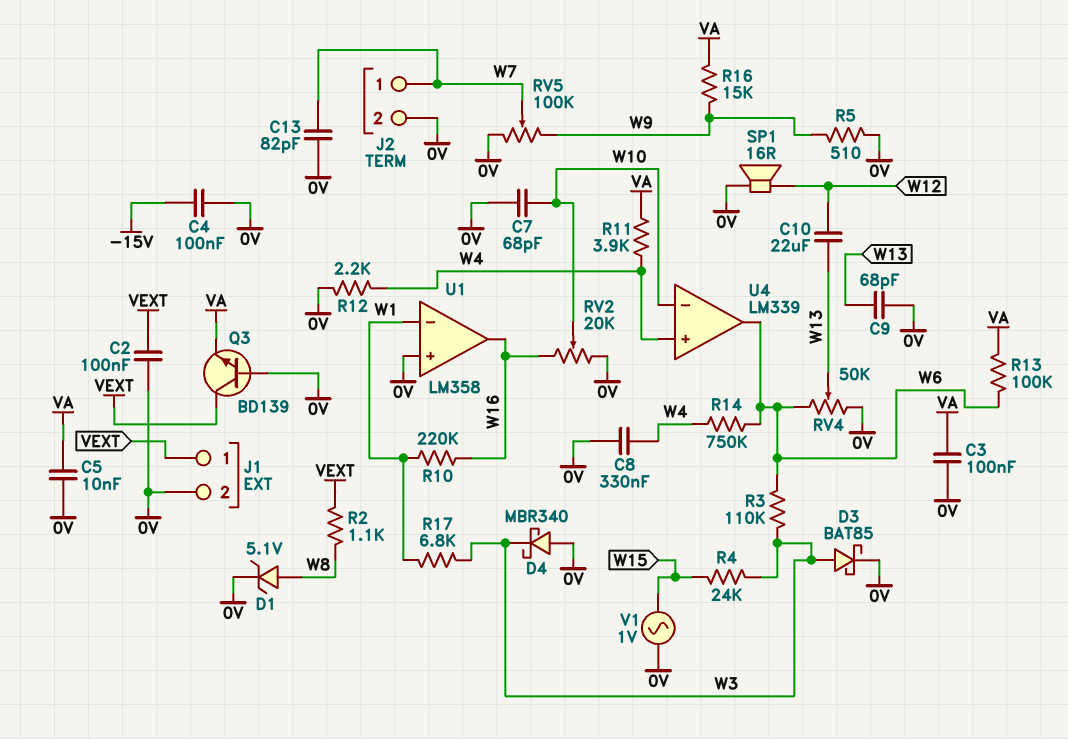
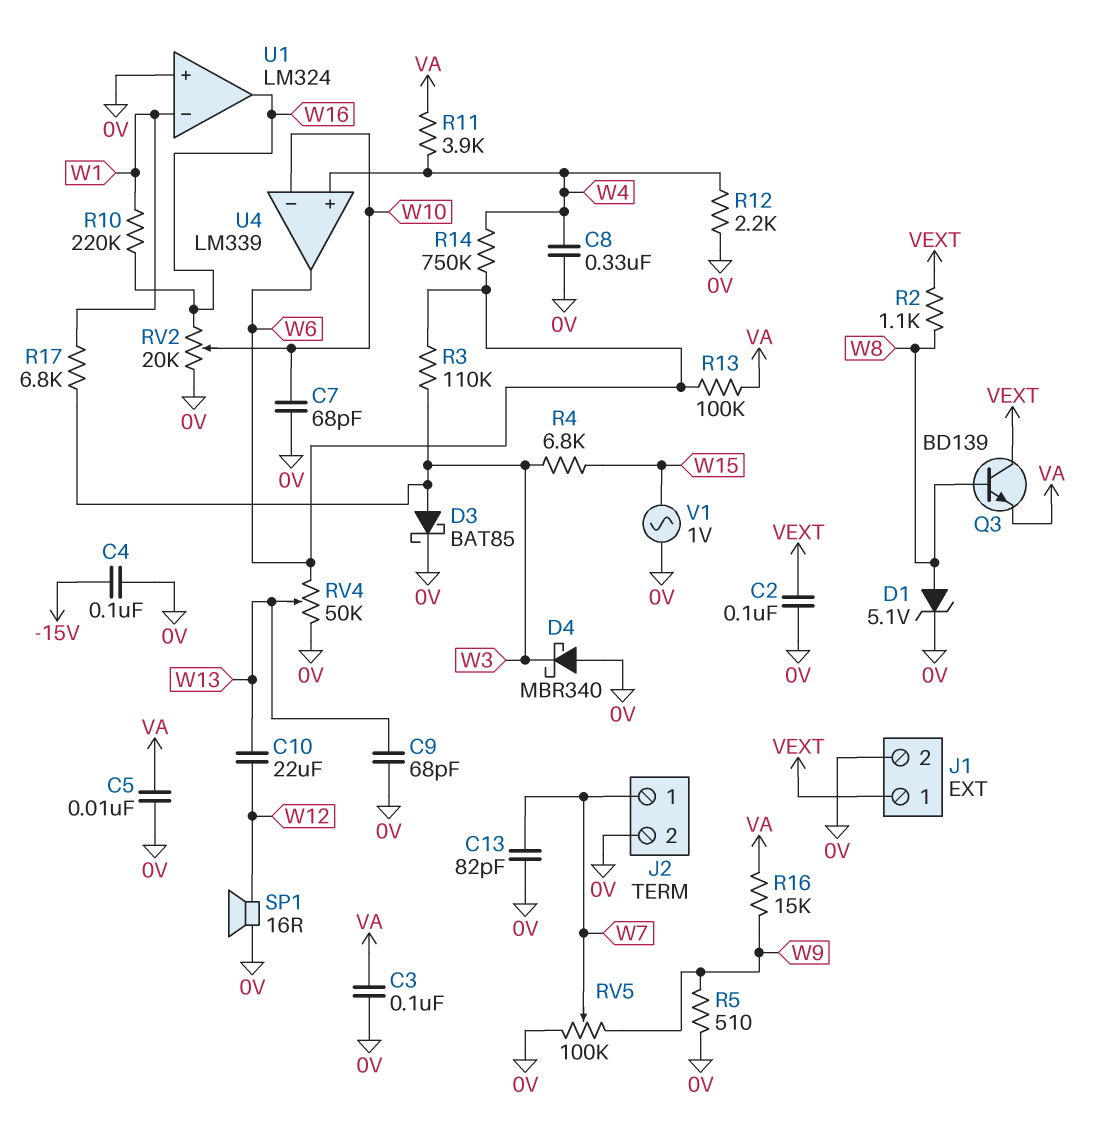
Q3: NPN BD139 (B 0V, C VEXT, E VA) -> NPN BD139 (B W8, C VEXT, E VA)
R4: 24k (W3, W15) -> 6.8k (W3, W15)
U1: LM358 -> LM324

